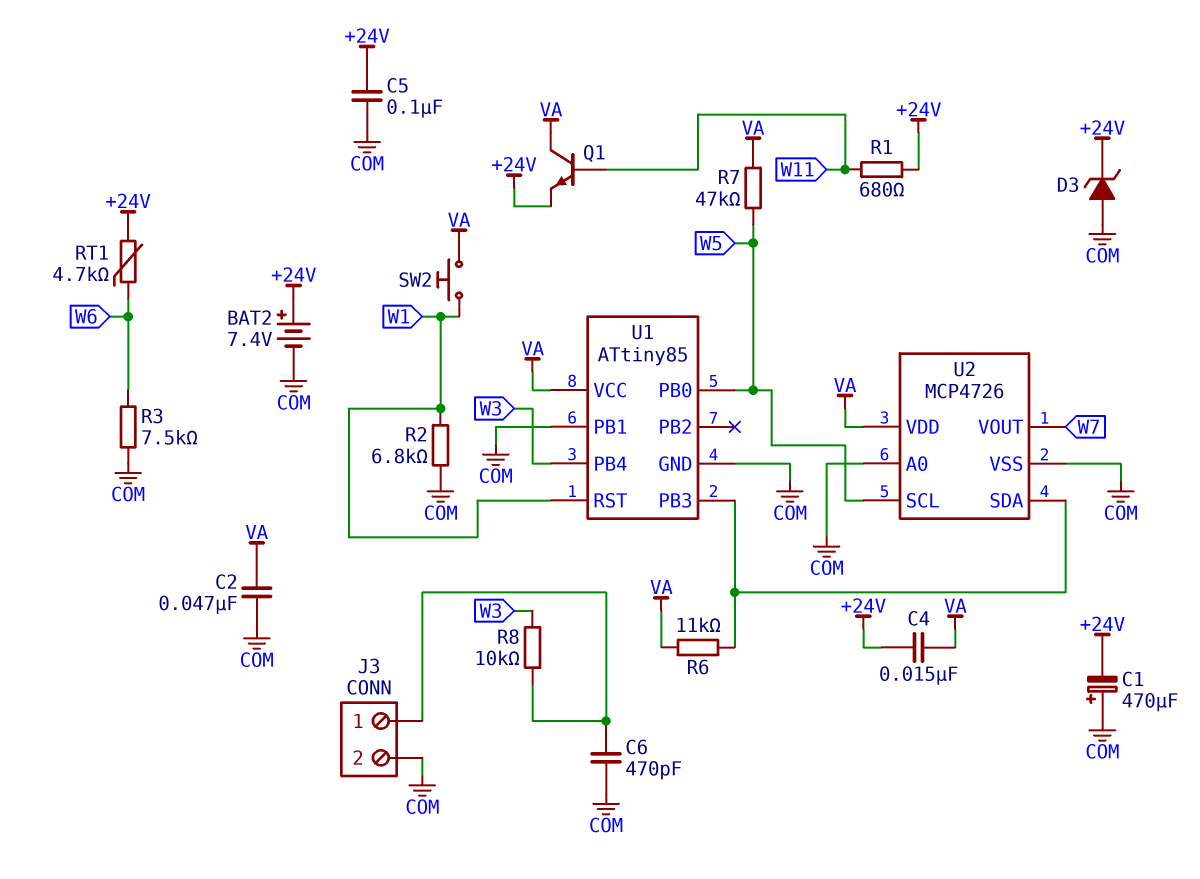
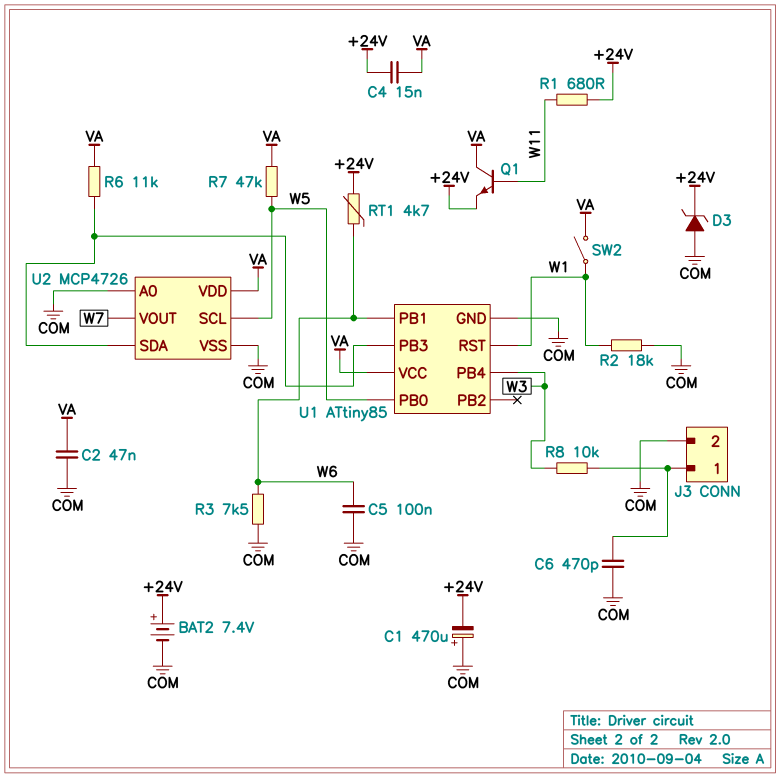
C5: 100nF (+24V, COM) -> 100nF (COM, W6)
R2: 6.8k (COM, W1) -> 18k (COM, W1)
SW2: button (VA, W1) -> switch (VA, W1)
U1 pin PB1: COM -> W6

